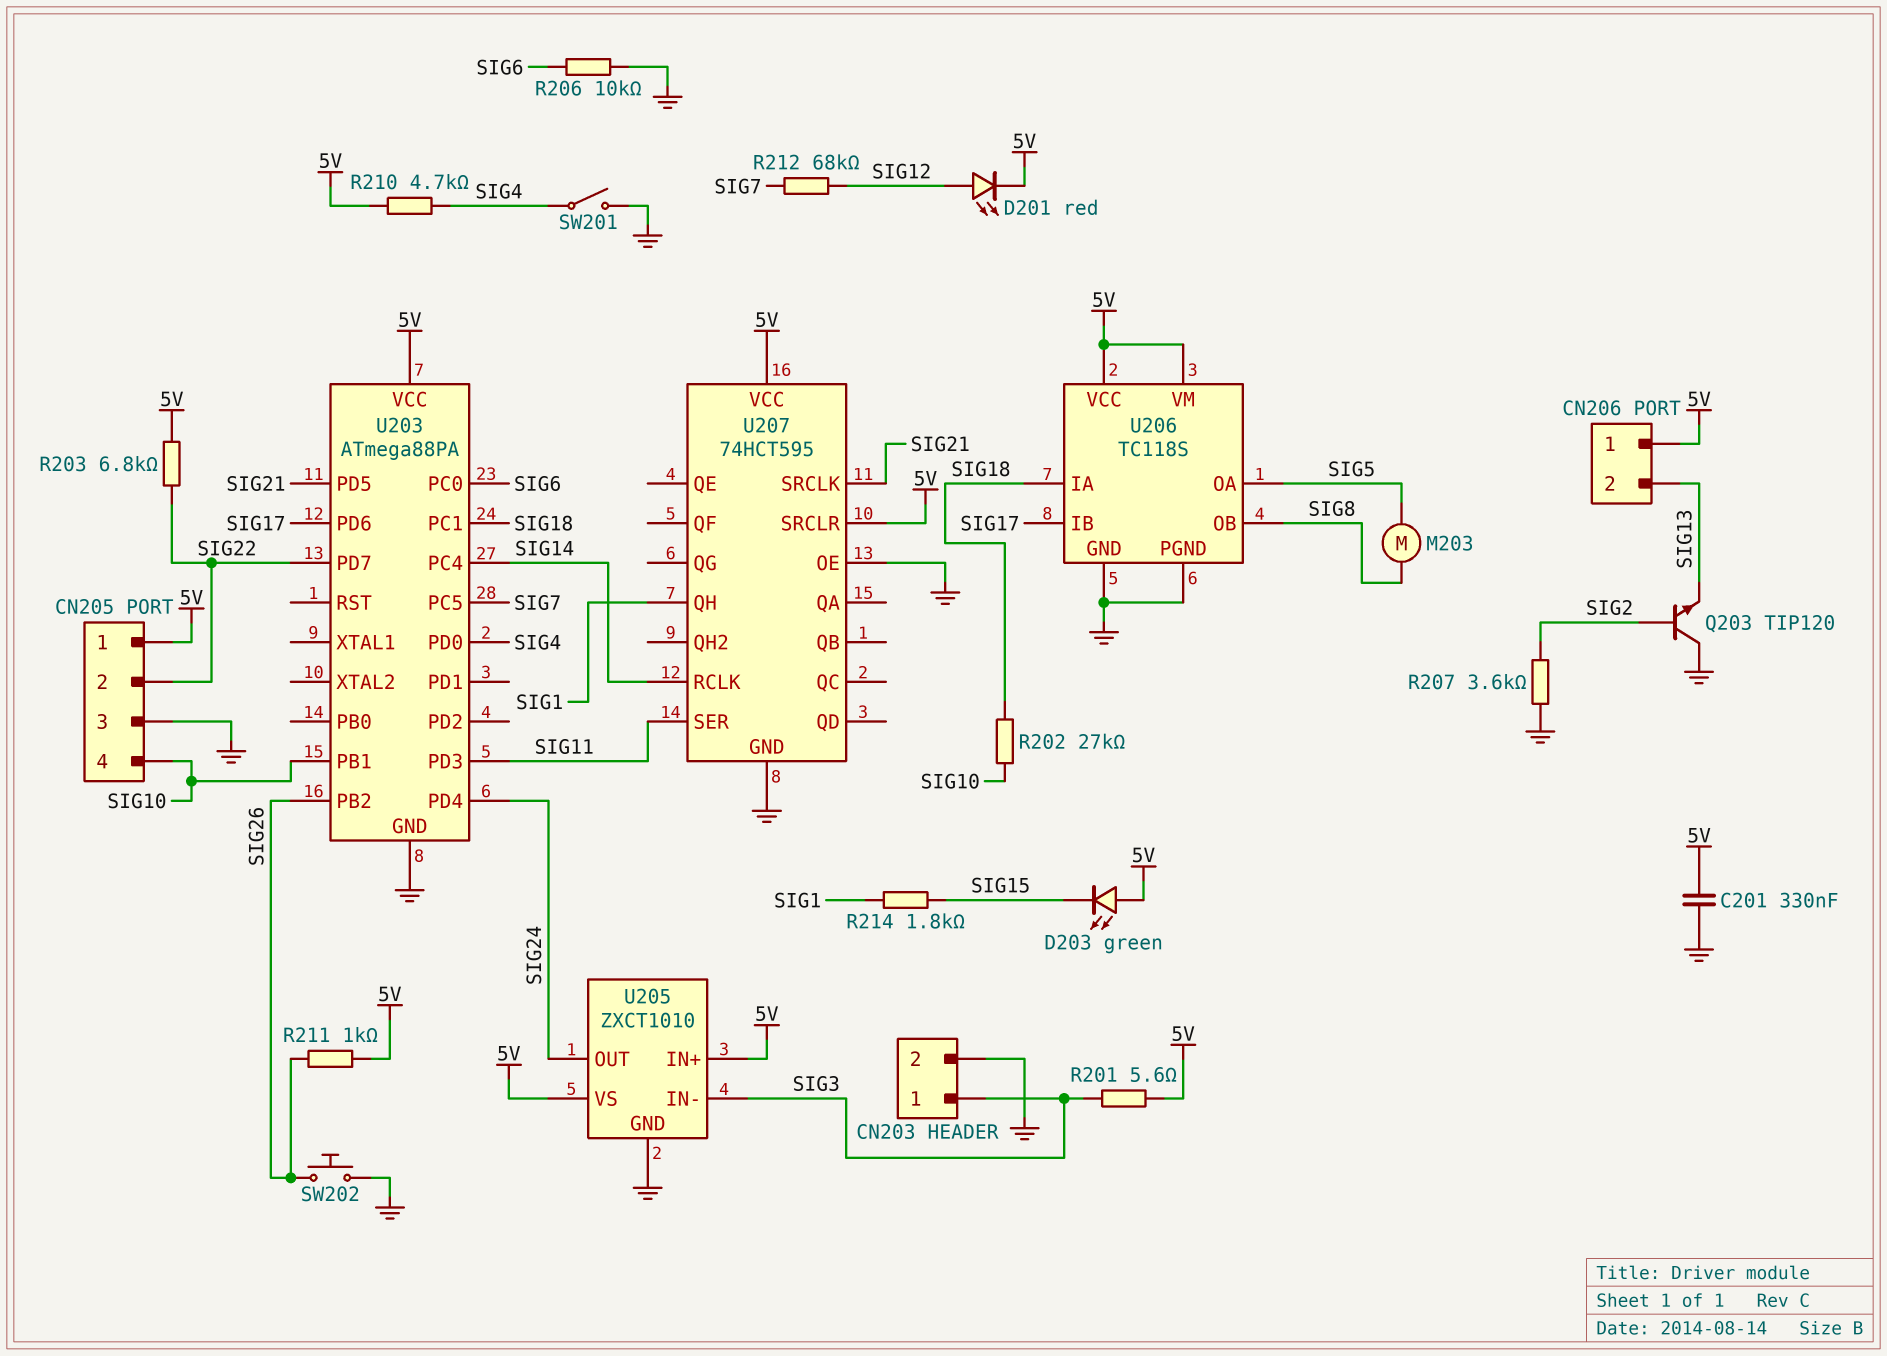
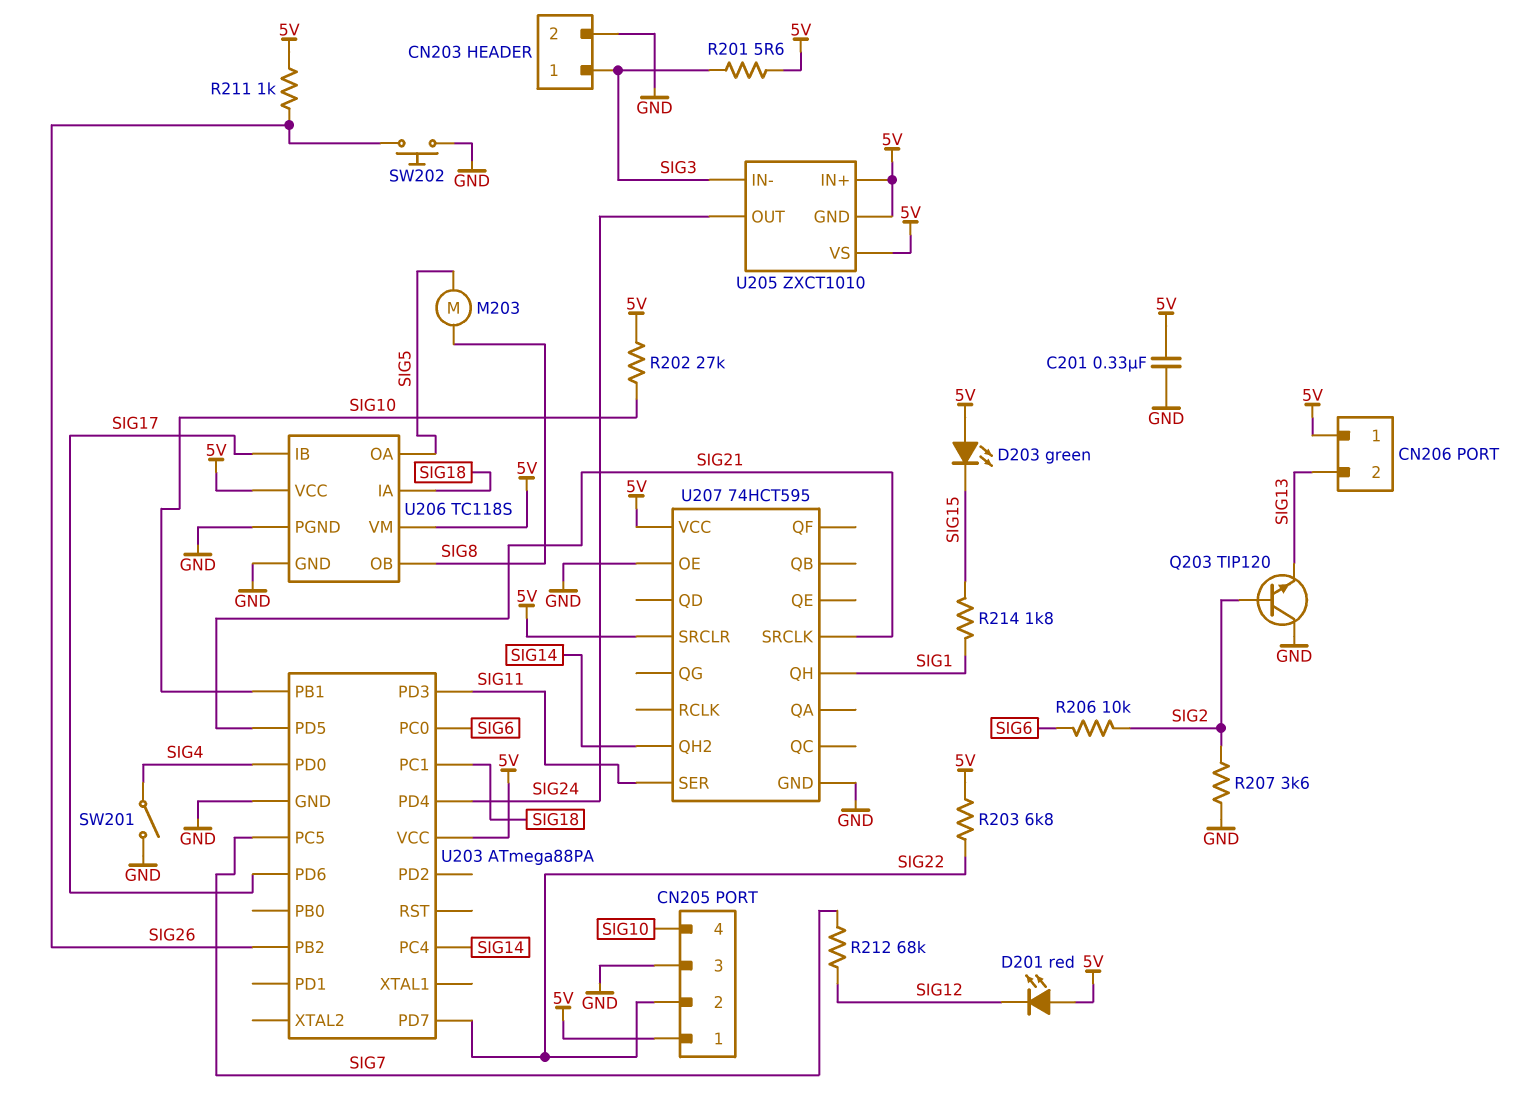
D201: LED red (A SIG12, K 5V) -> LED red (A 5V, K SIG12)
R202: 27k (SIG10, SIG18) -> 27k (5V, SIG10)
R206: 10k (GND, SIG6) -> 10k (SIG2, SIG6)
R210: 4.7k (5V, SIG4) -> none
U205 pin GND: GND -> 5V
U207 pin QH2: none -> SIG14
U207 pin RCLK: SIG14 -> none

